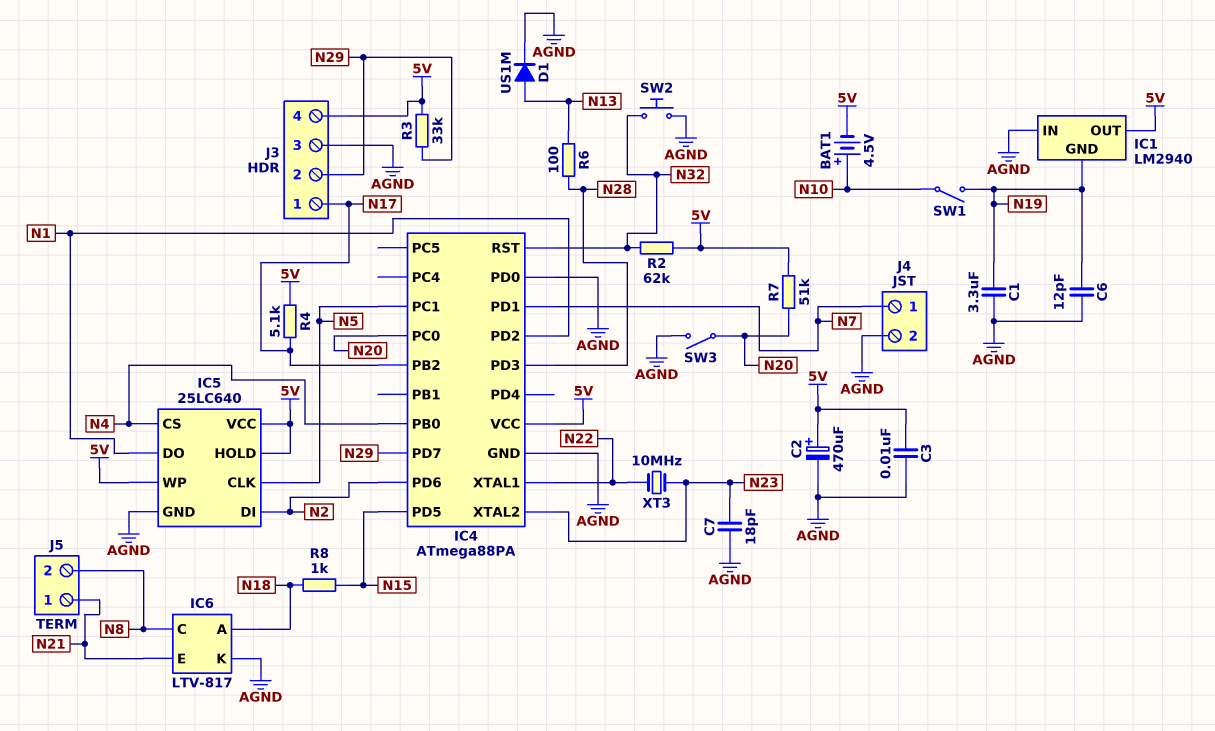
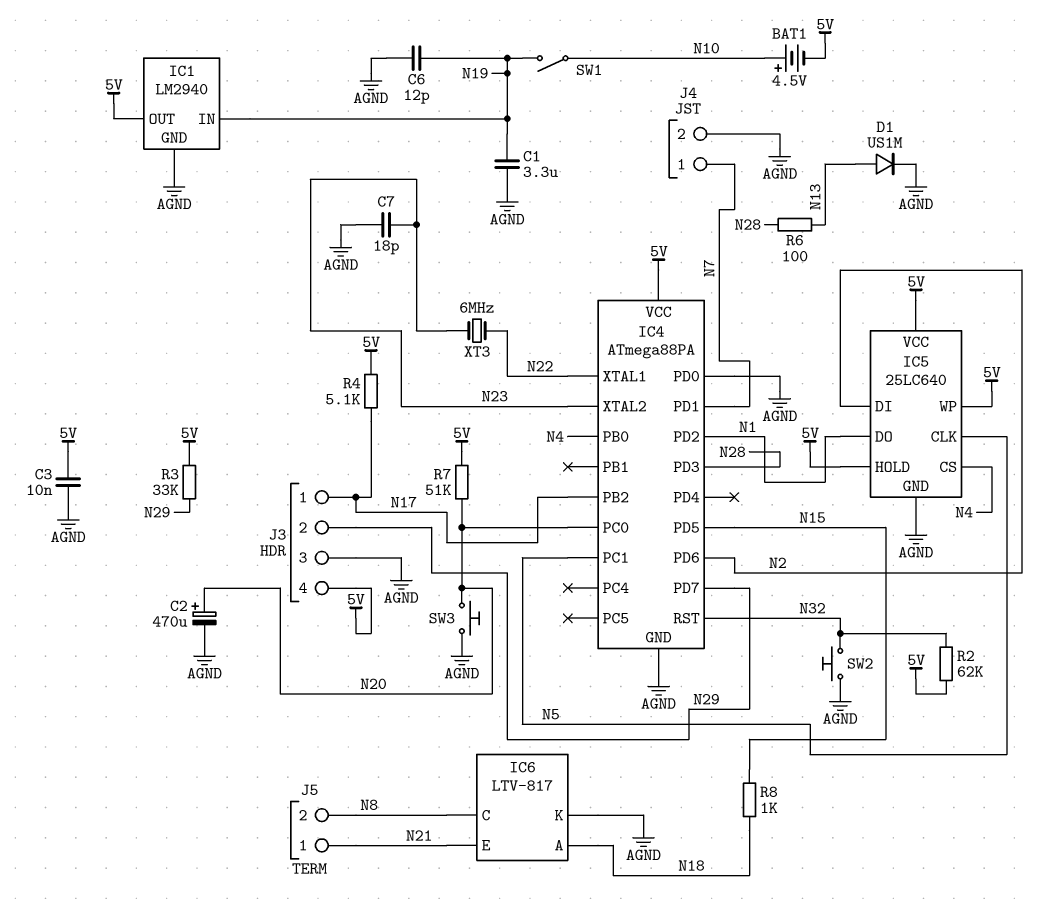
C2: 470uF (plus 5V, minus AGND) -> 470uF (plus N20, minus AGND)
IC1 pin GND: N19 -> AGND
IC1 pin IN: AGND -> N19
SW3: switch (AGND, N20) -> button (AGND, N20)
XT3: 10MHz (N22, N23) -> 6MHz (N22, N23)

